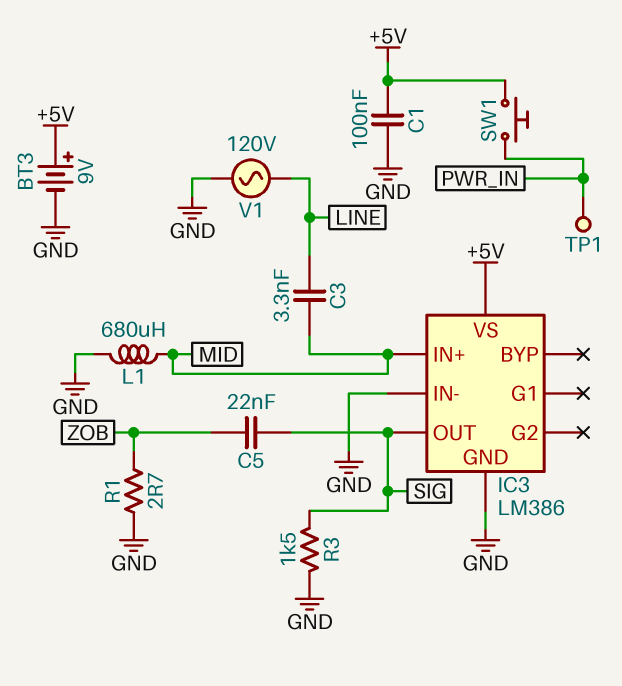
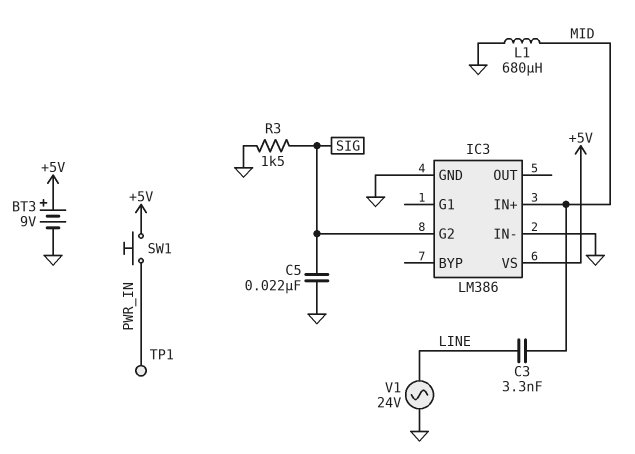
C1: 100nF (+5V, GND) -> none
C5: 22nF (SIG, ZOB) -> 22nF (GND, SIG)
IC3 pin G2: none -> SIG
IC3 pin OUT: SIG -> none
R1: 2.7 (GND, ZOB) -> none
V1: AC 120V (GND, LINE) -> AC 24V (GND, LINE)

